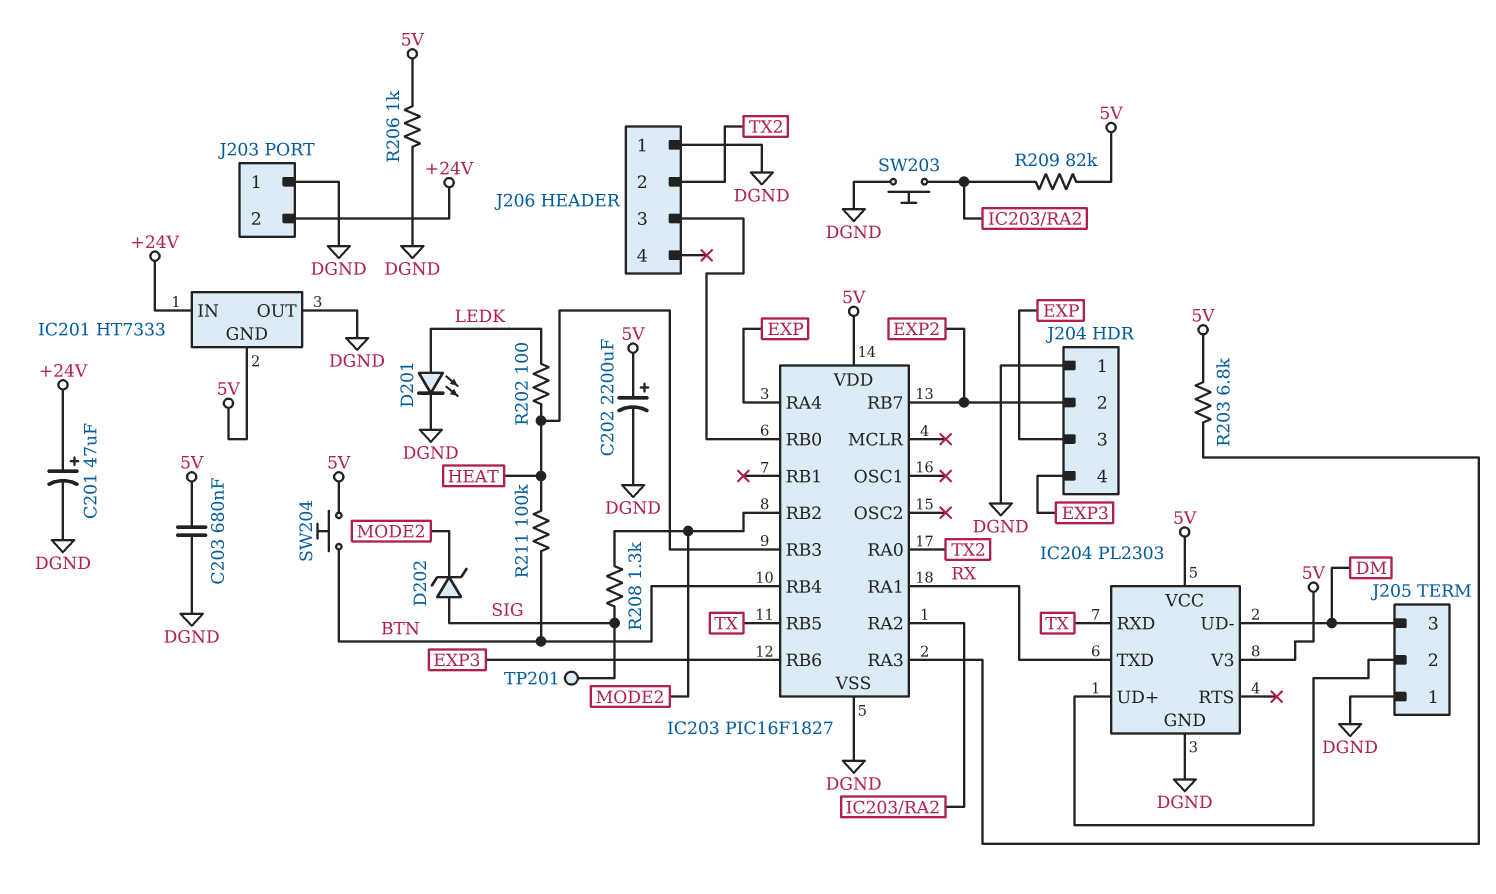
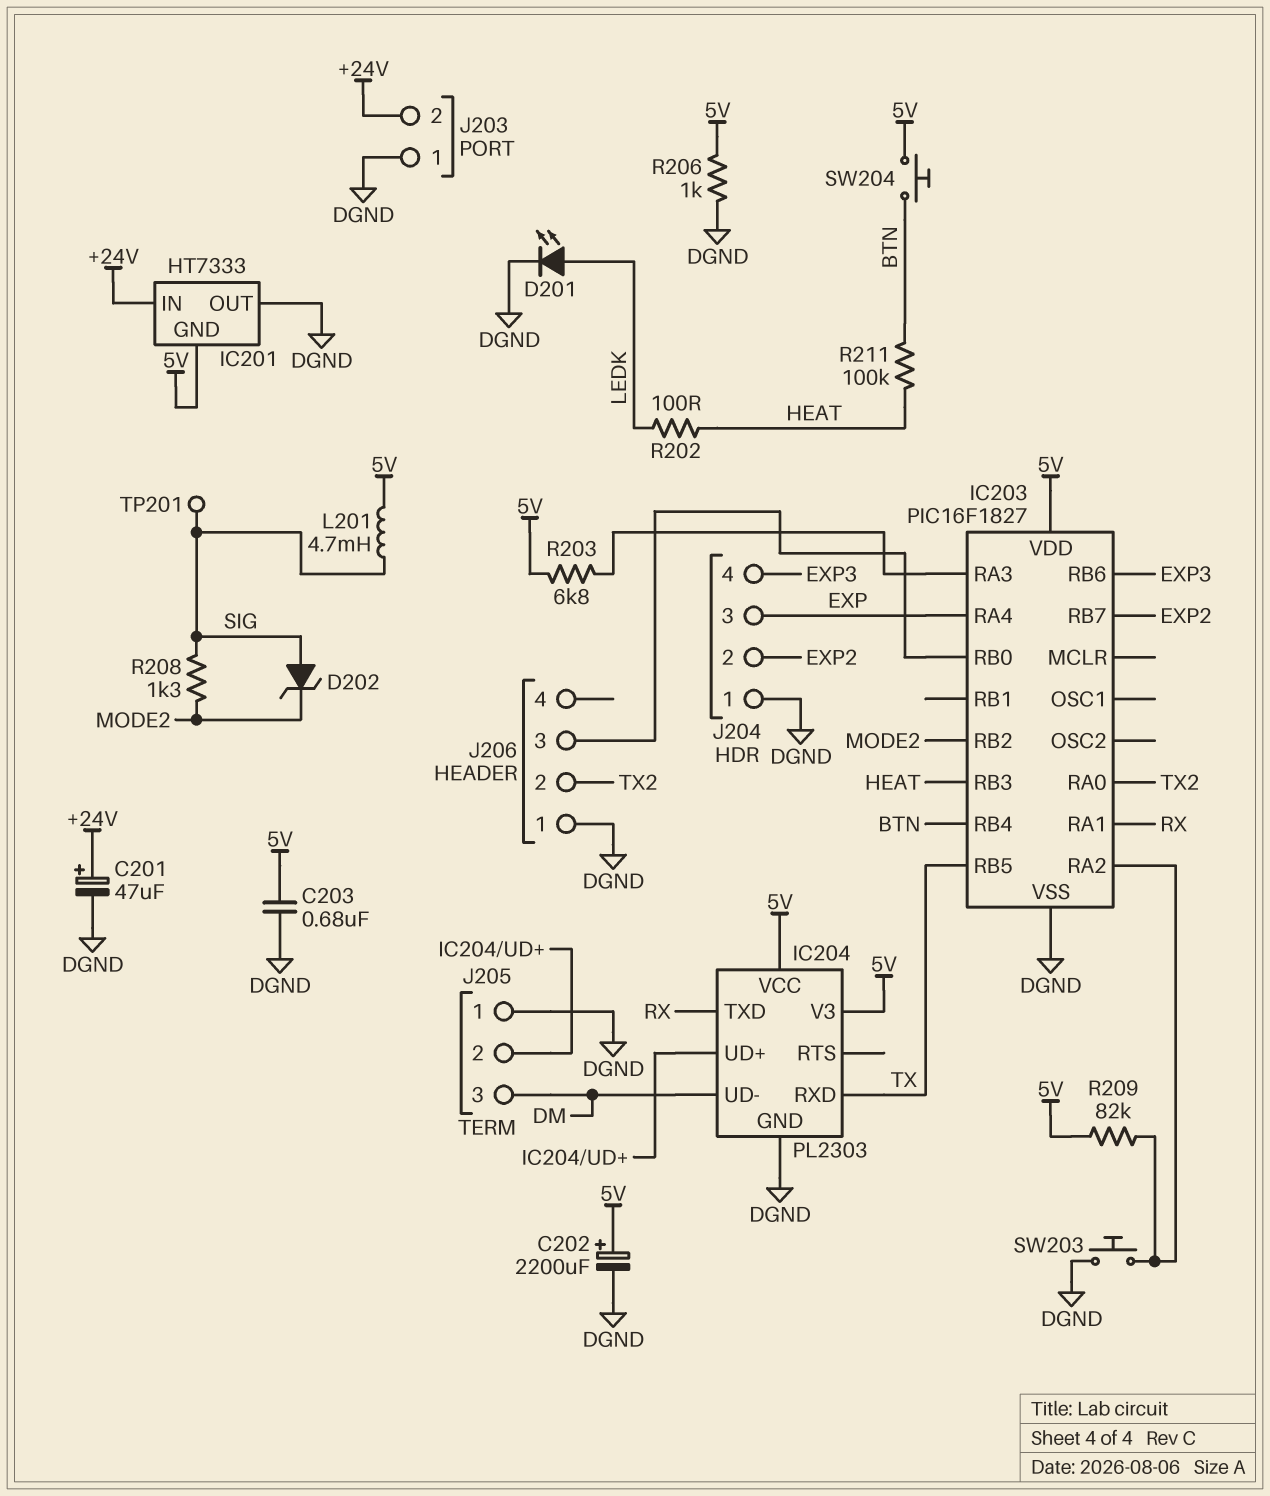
L201: none -> 4.7mH (5V, SIG)

